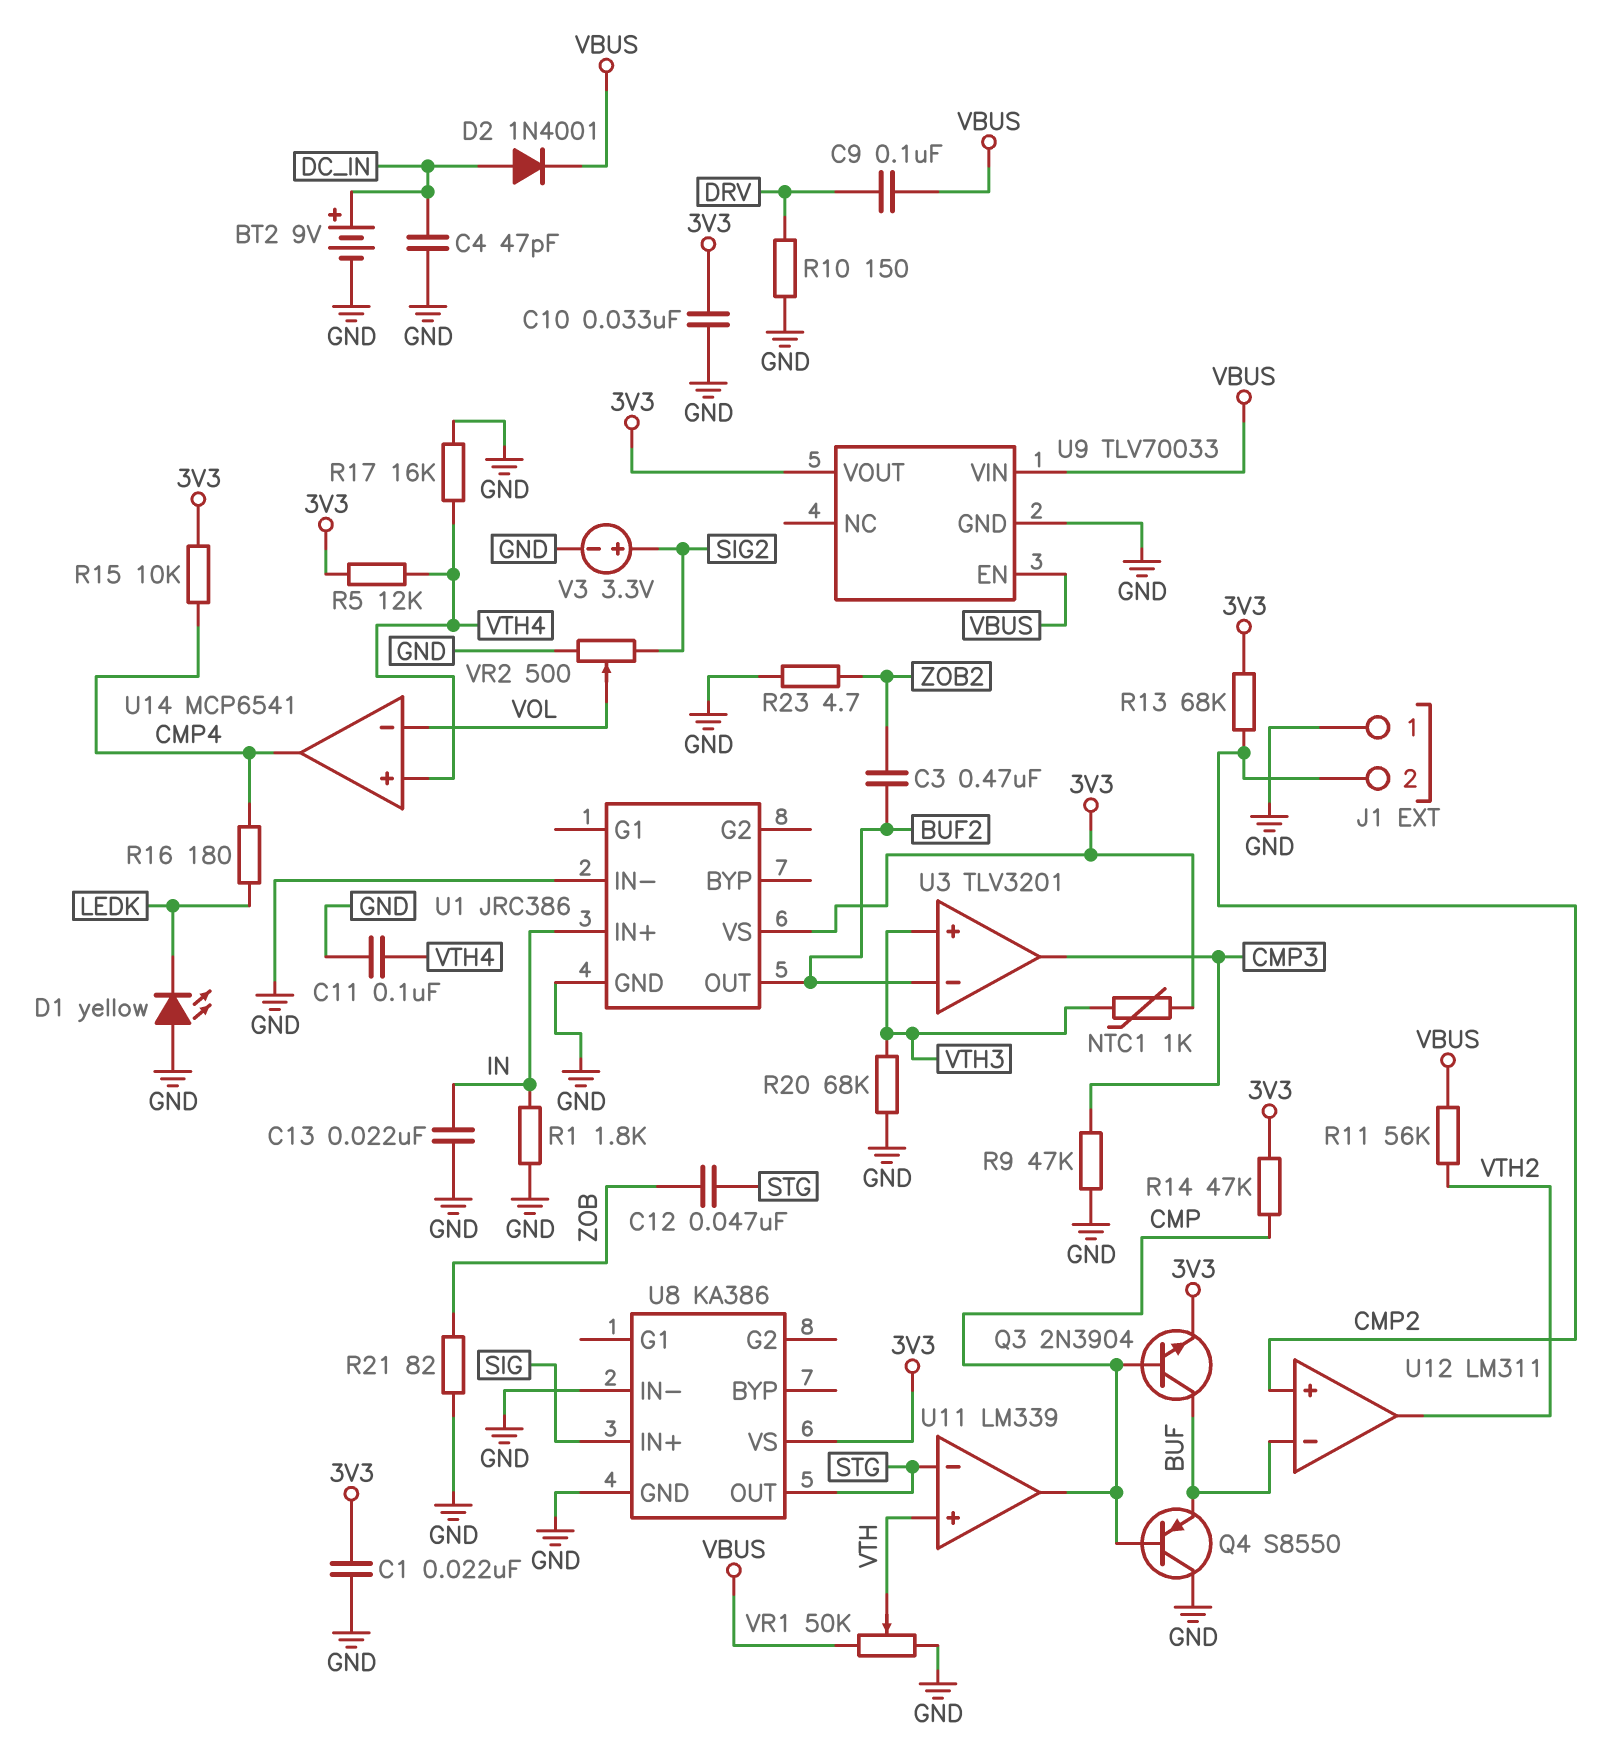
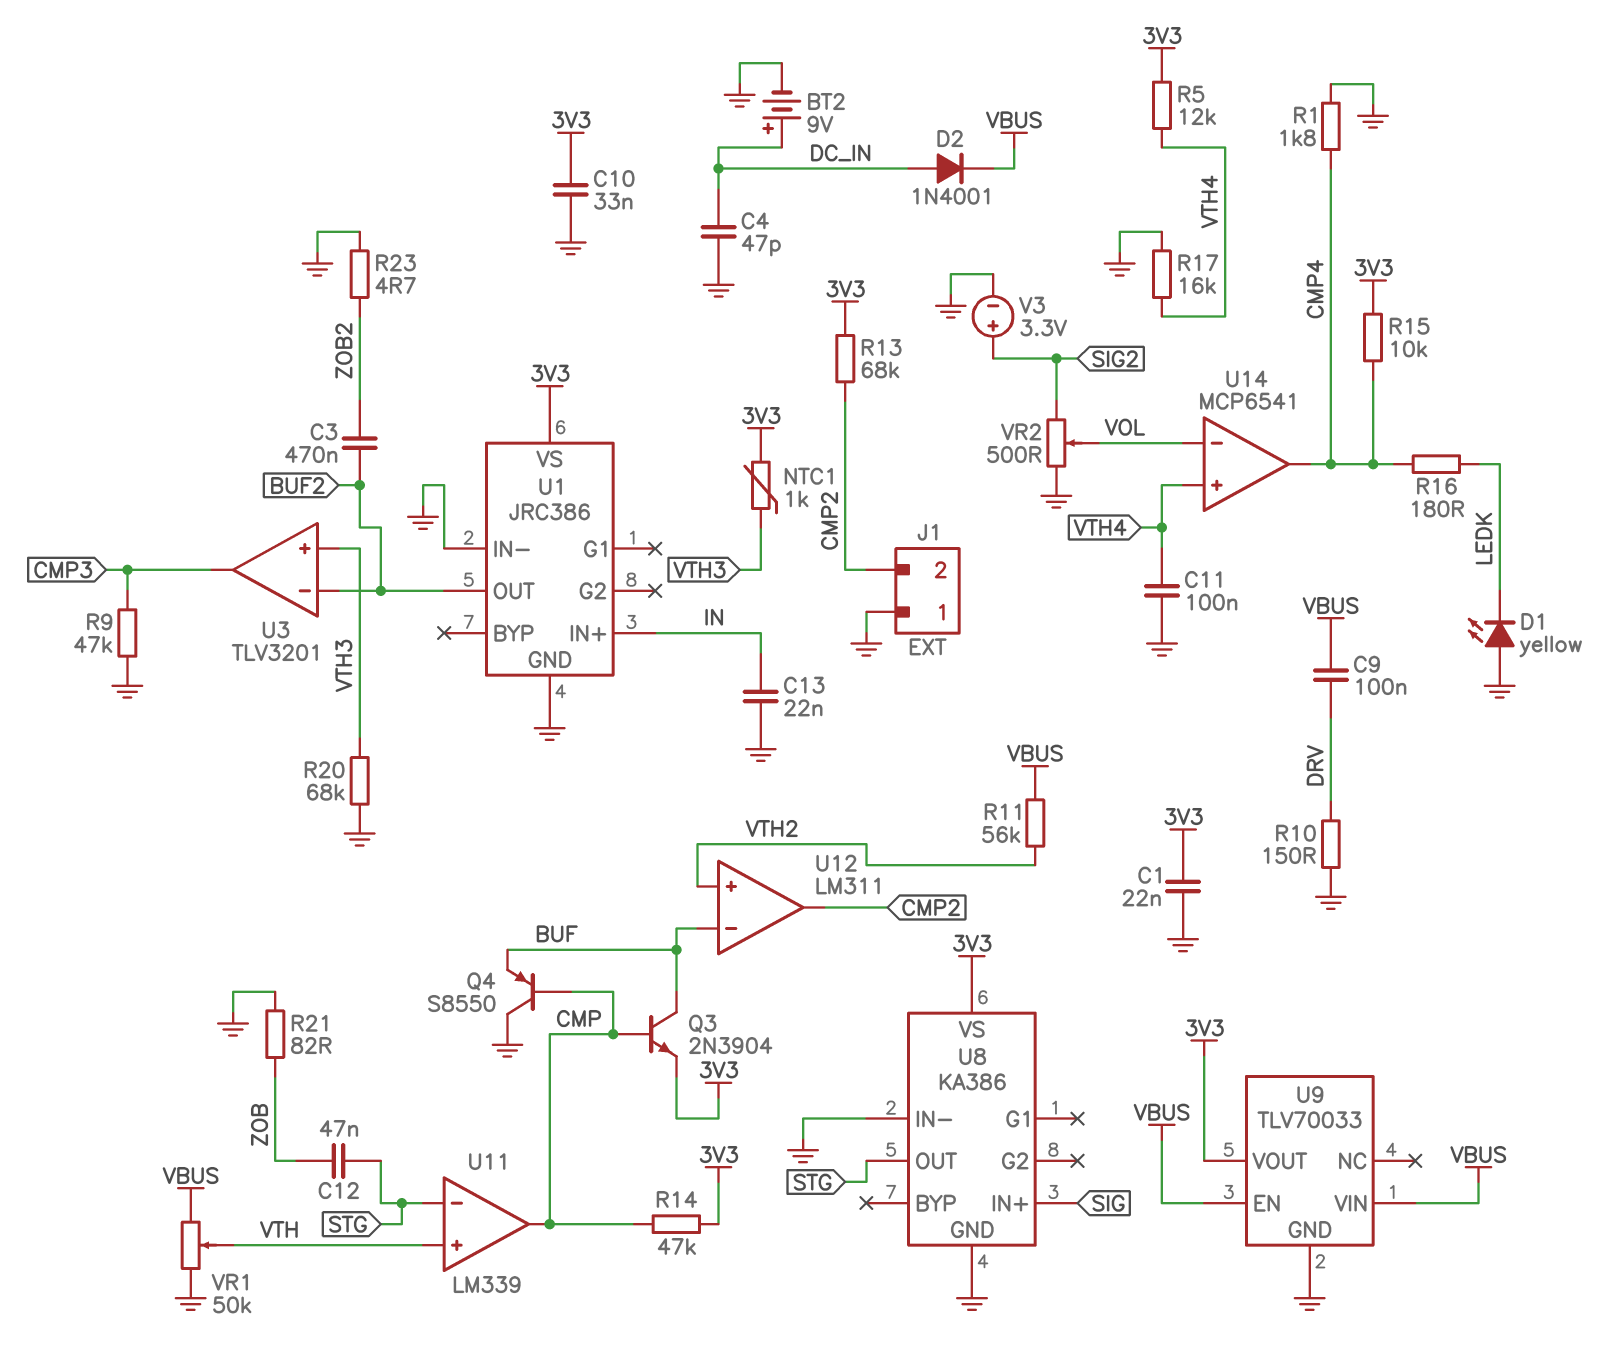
R1: 1.8k (GND, IN) -> 1.8k (CMP4, GND)
U12 pin in+: CMP2 -> VTH2
U12 pin out: VTH2 -> CMP2

